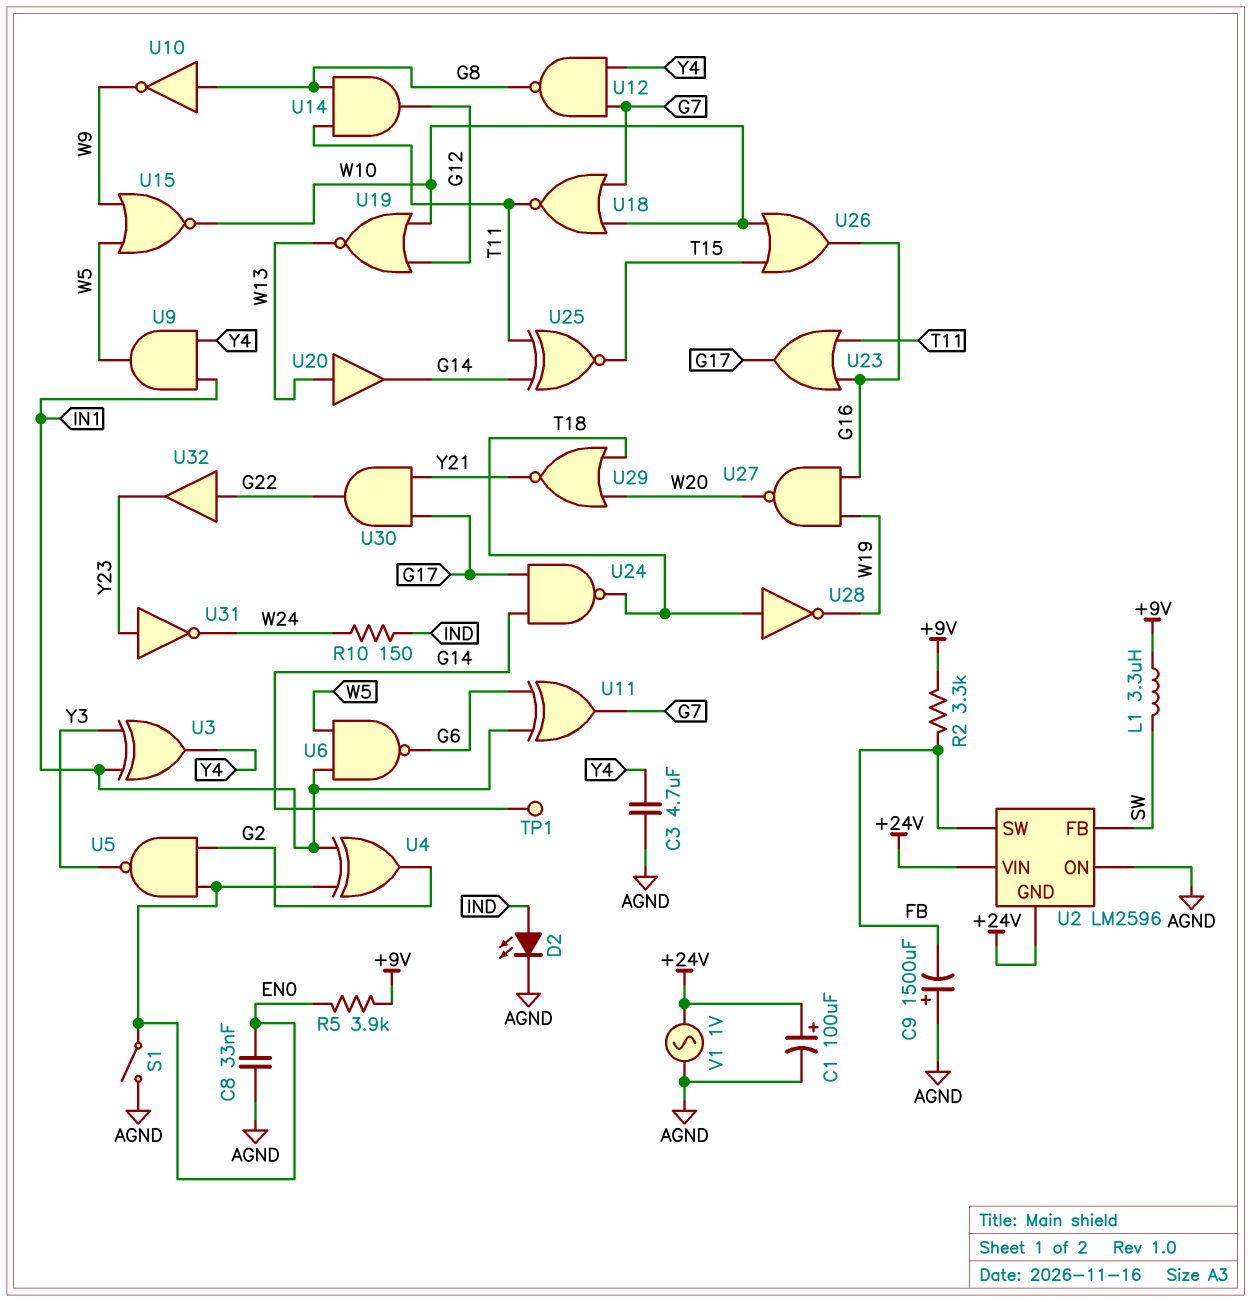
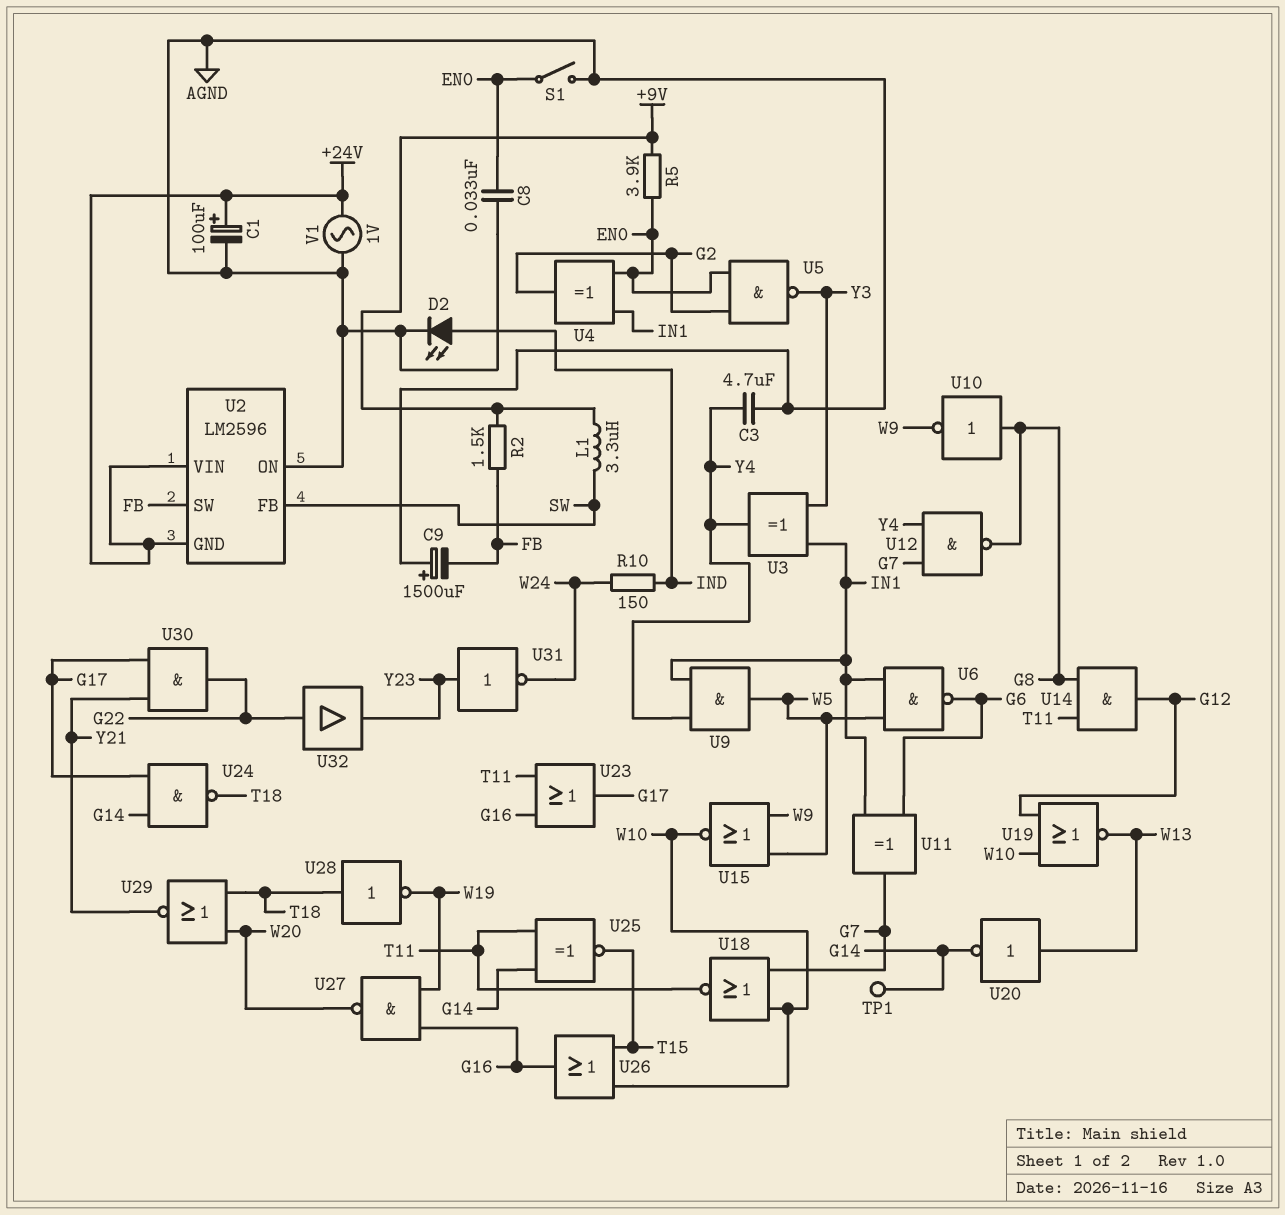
R2: 3.3k (+9V, FB) -> 1.5k (+9V, FB)
U20: buffer (in W13, out G14) -> NOT (in W13, out G14)

